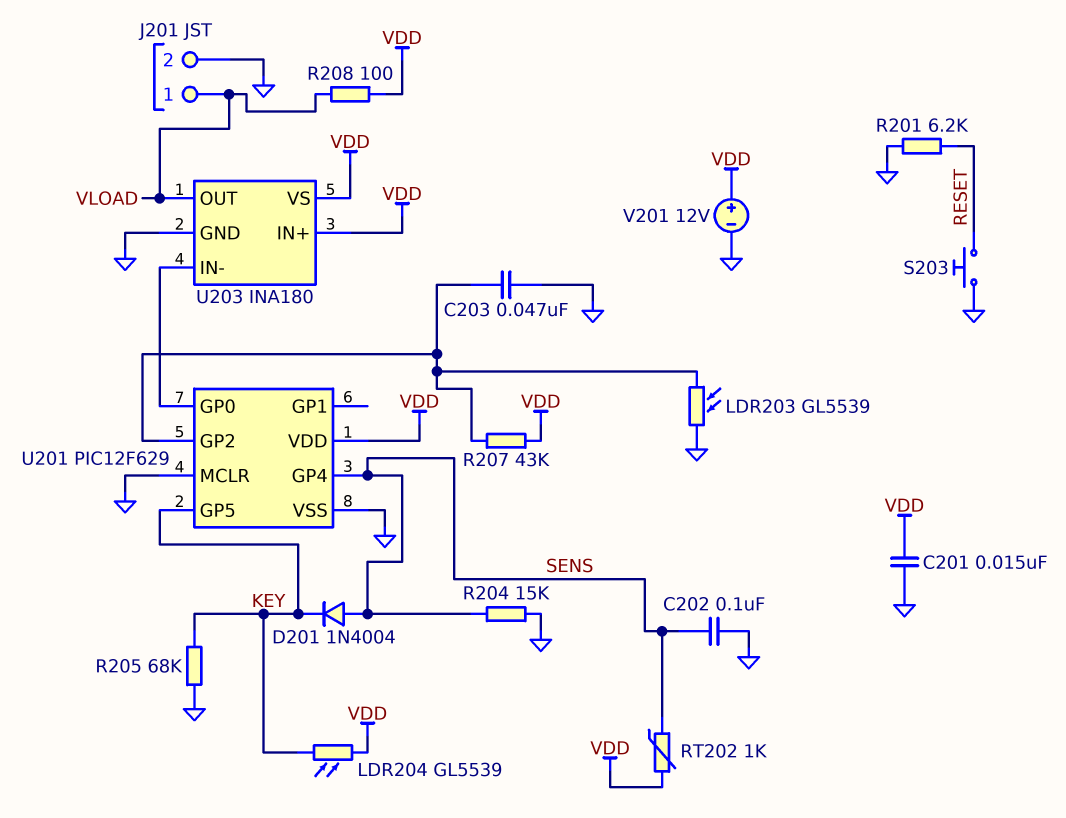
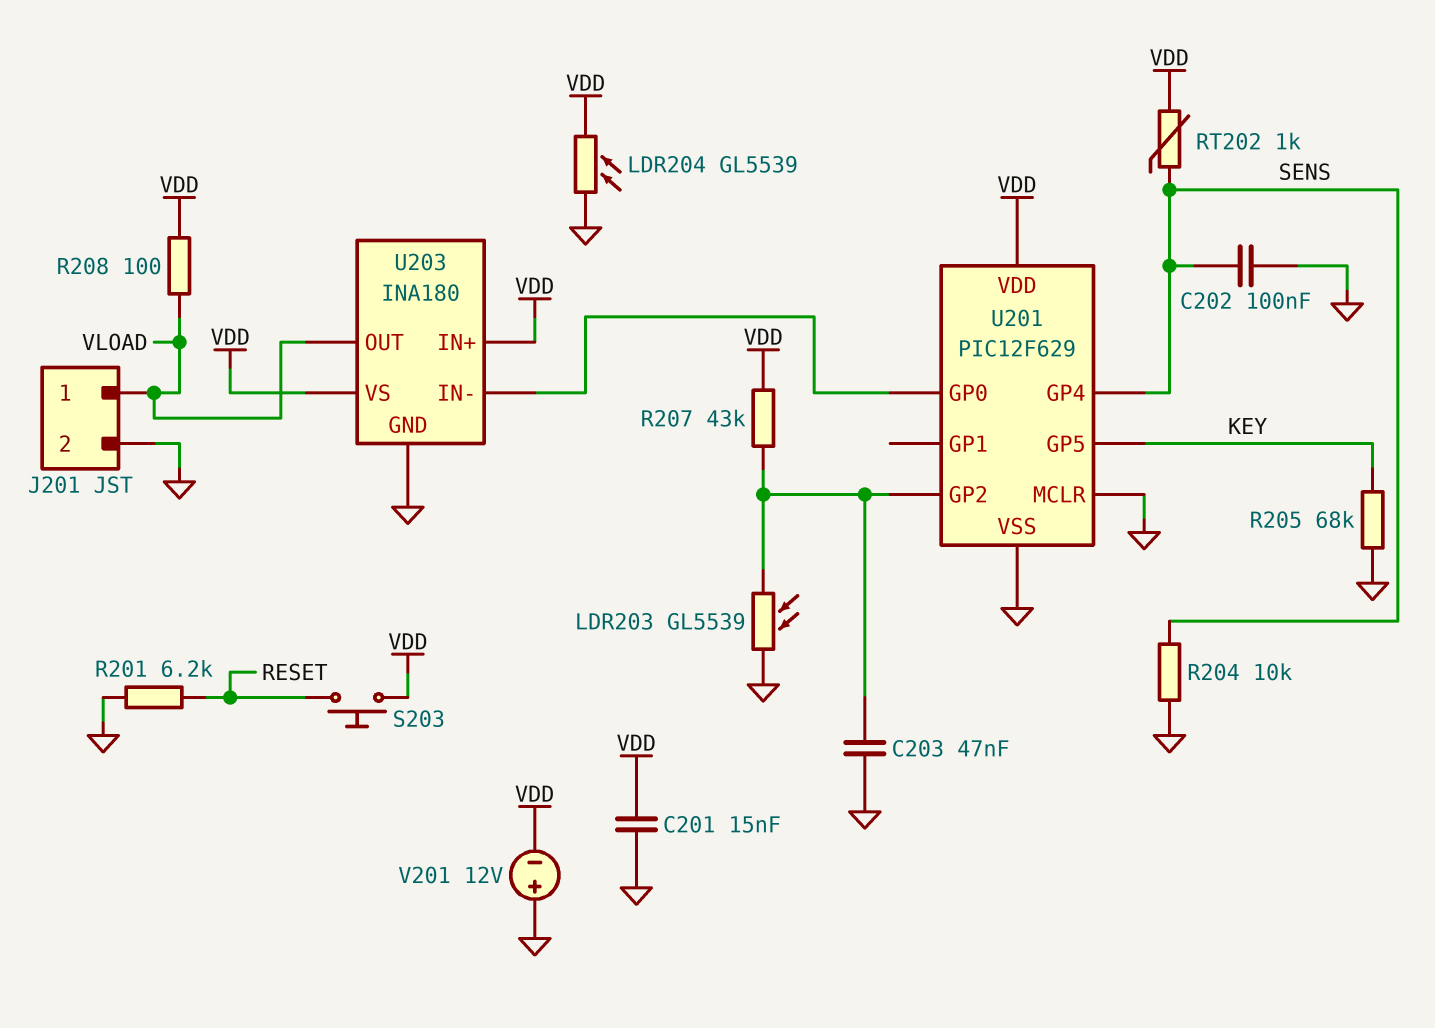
D201: diode 1N4004 (A SENS, K KEY) -> none
LDR204: GL5539 (KEY, VDD) -> GL5539 (GND, VDD)
R204: 15k (GND, SENS) -> 10k (GND, SENS)
S203: button (GND, RESET) -> button (RESET, VDD)
V201: 12V (plus VDD, minus GND) -> 12V (plus GND, minus VDD)

